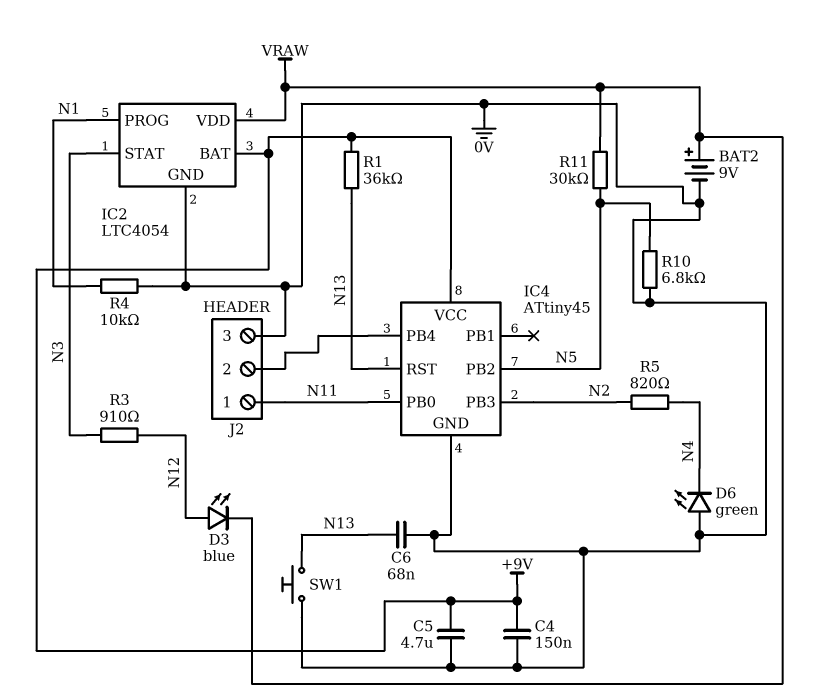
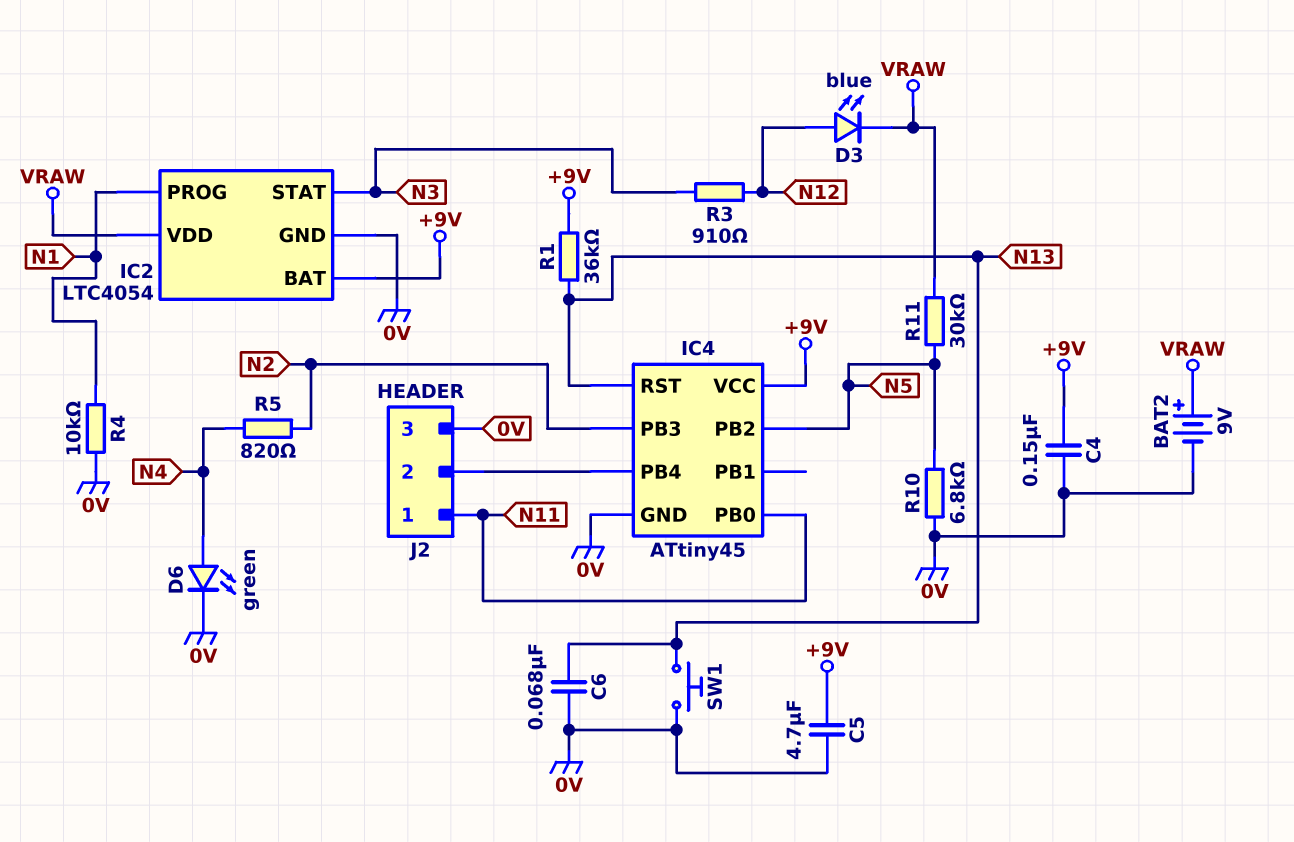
D6: LED green (A 0V, K N4) -> LED green (A N4, K 0V)

